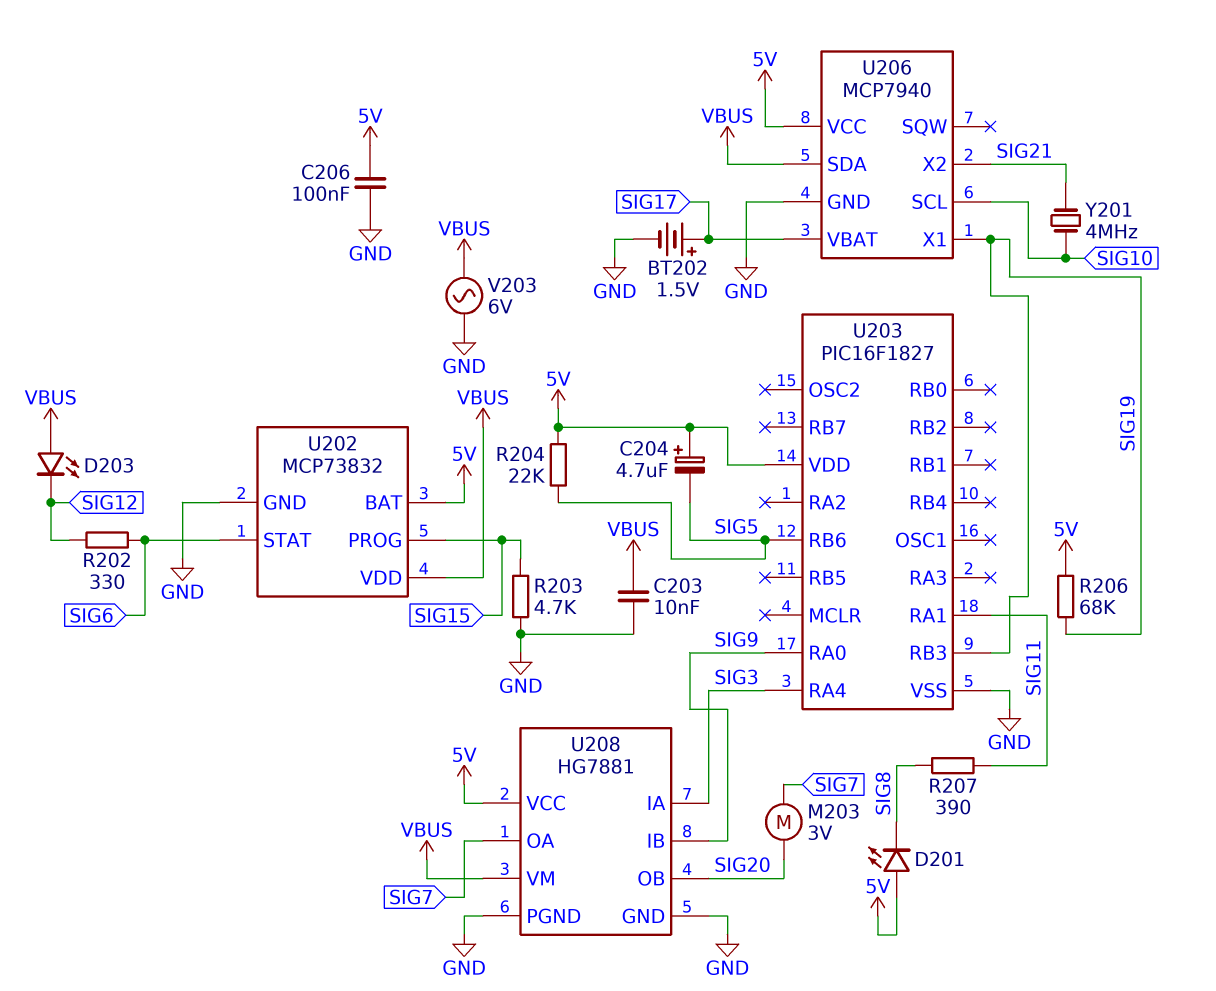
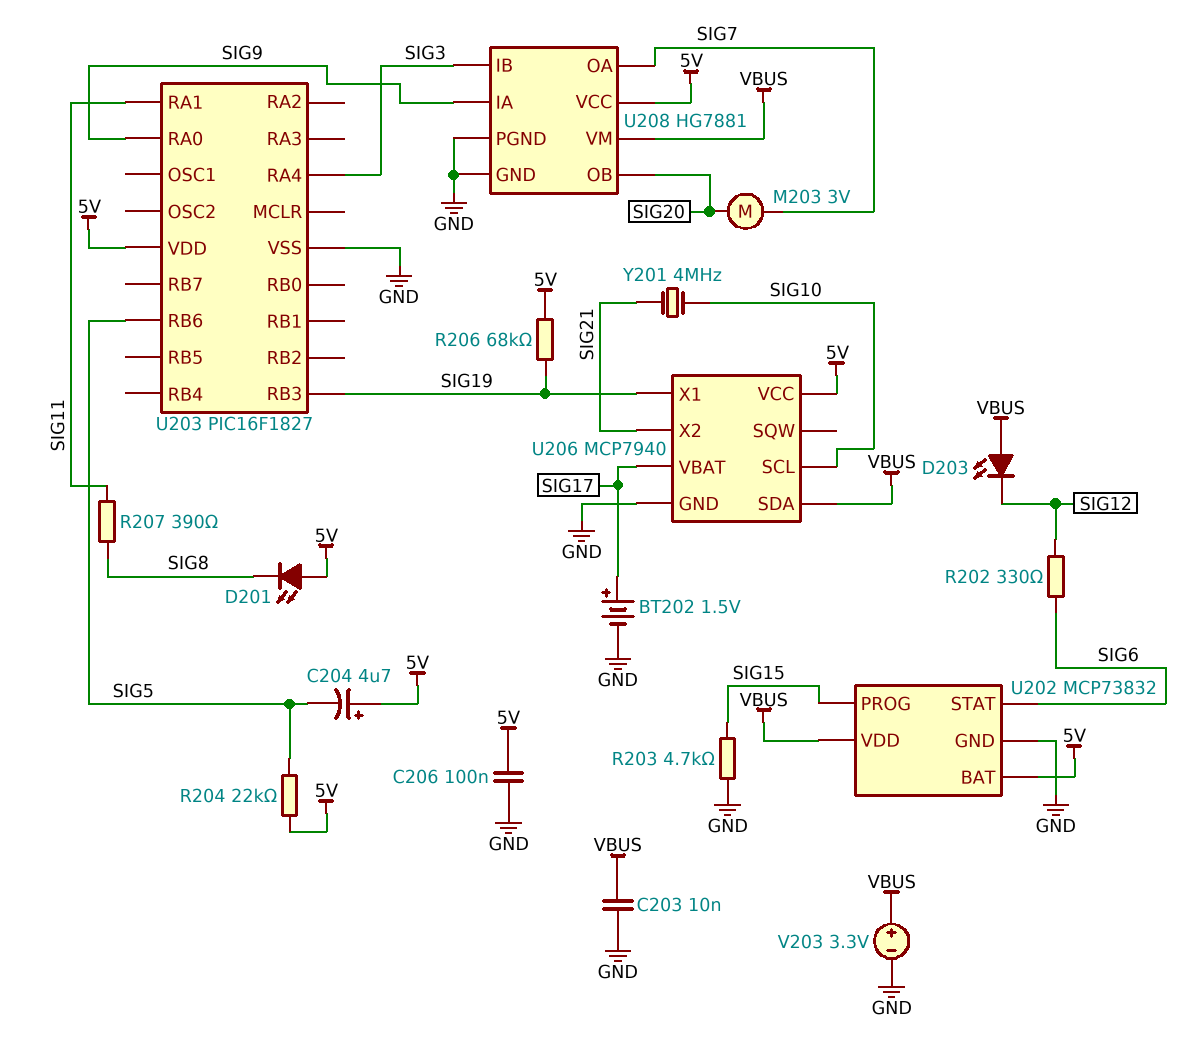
U208 pin IA: SIG3 -> SIG9
U208 pin IB: SIG9 -> SIG3
V203: AC 6V (GND, VBUS) -> 3.3V (plus VBUS, minus GND)

